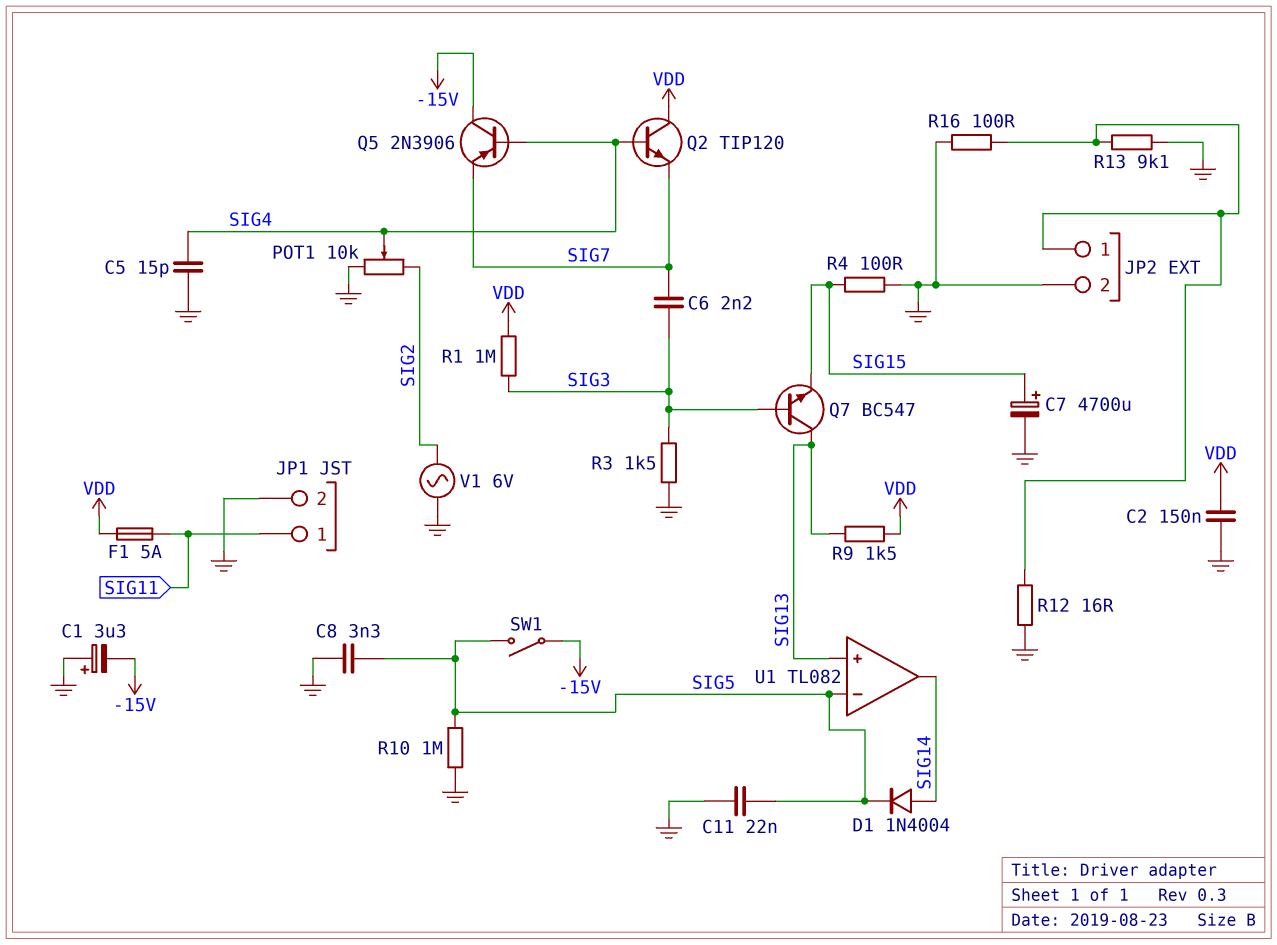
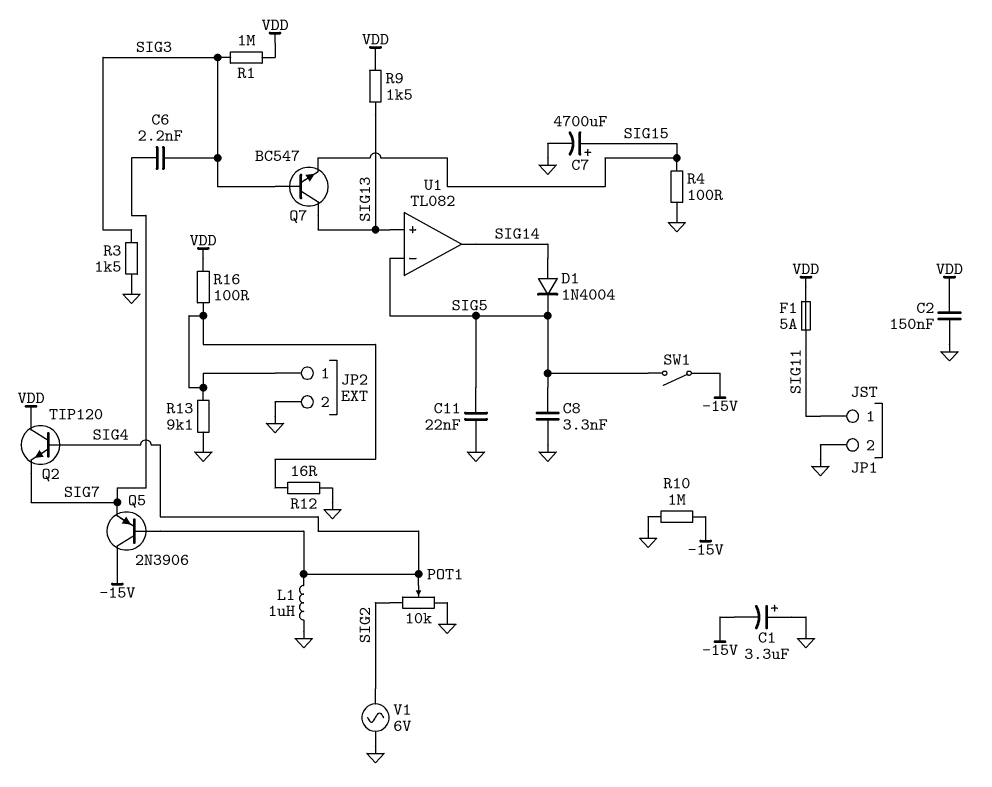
C5: 15pF (GND, SIG4) -> none
L1: none -> 1uH (GND, SIG4)
R10: 1M (GND, SIG5) -> 1M (-15V, GND)
R16: 100 (GND, JP2/1) -> 100 (JP2/1, VDD)

